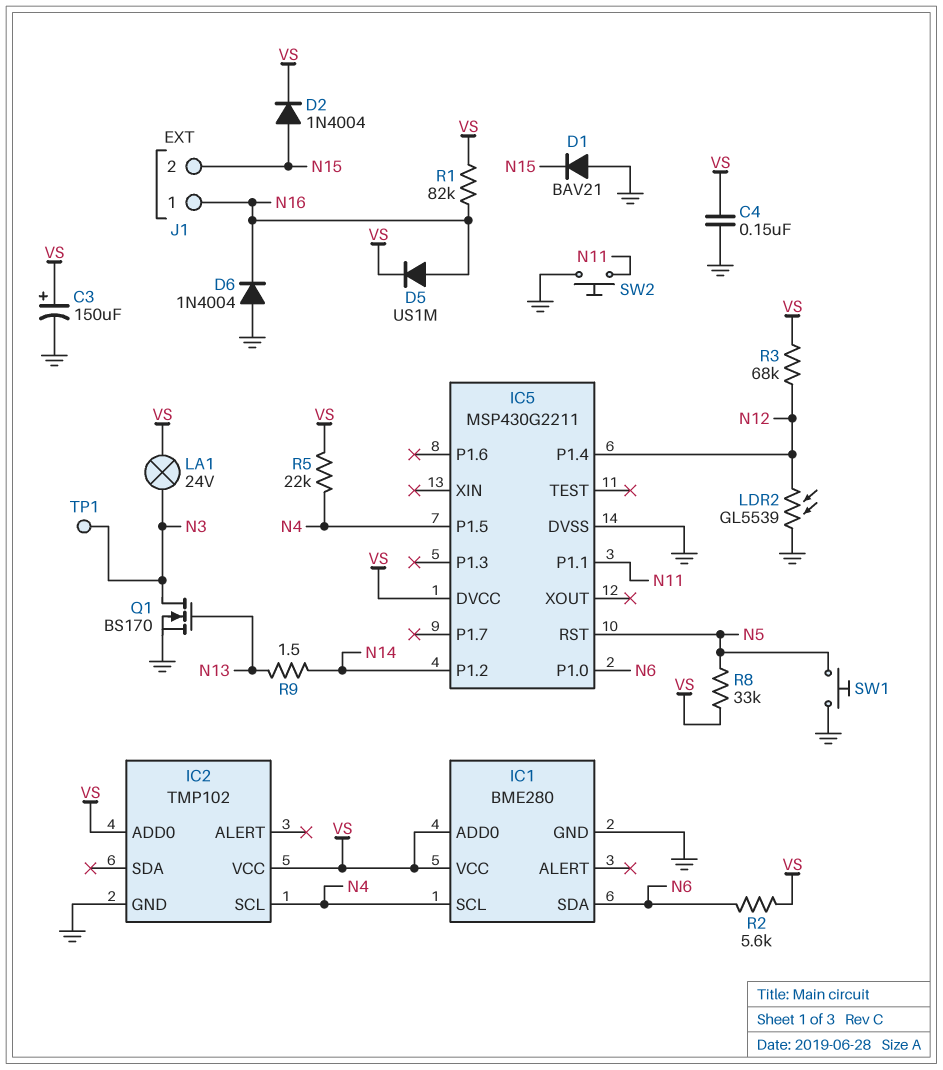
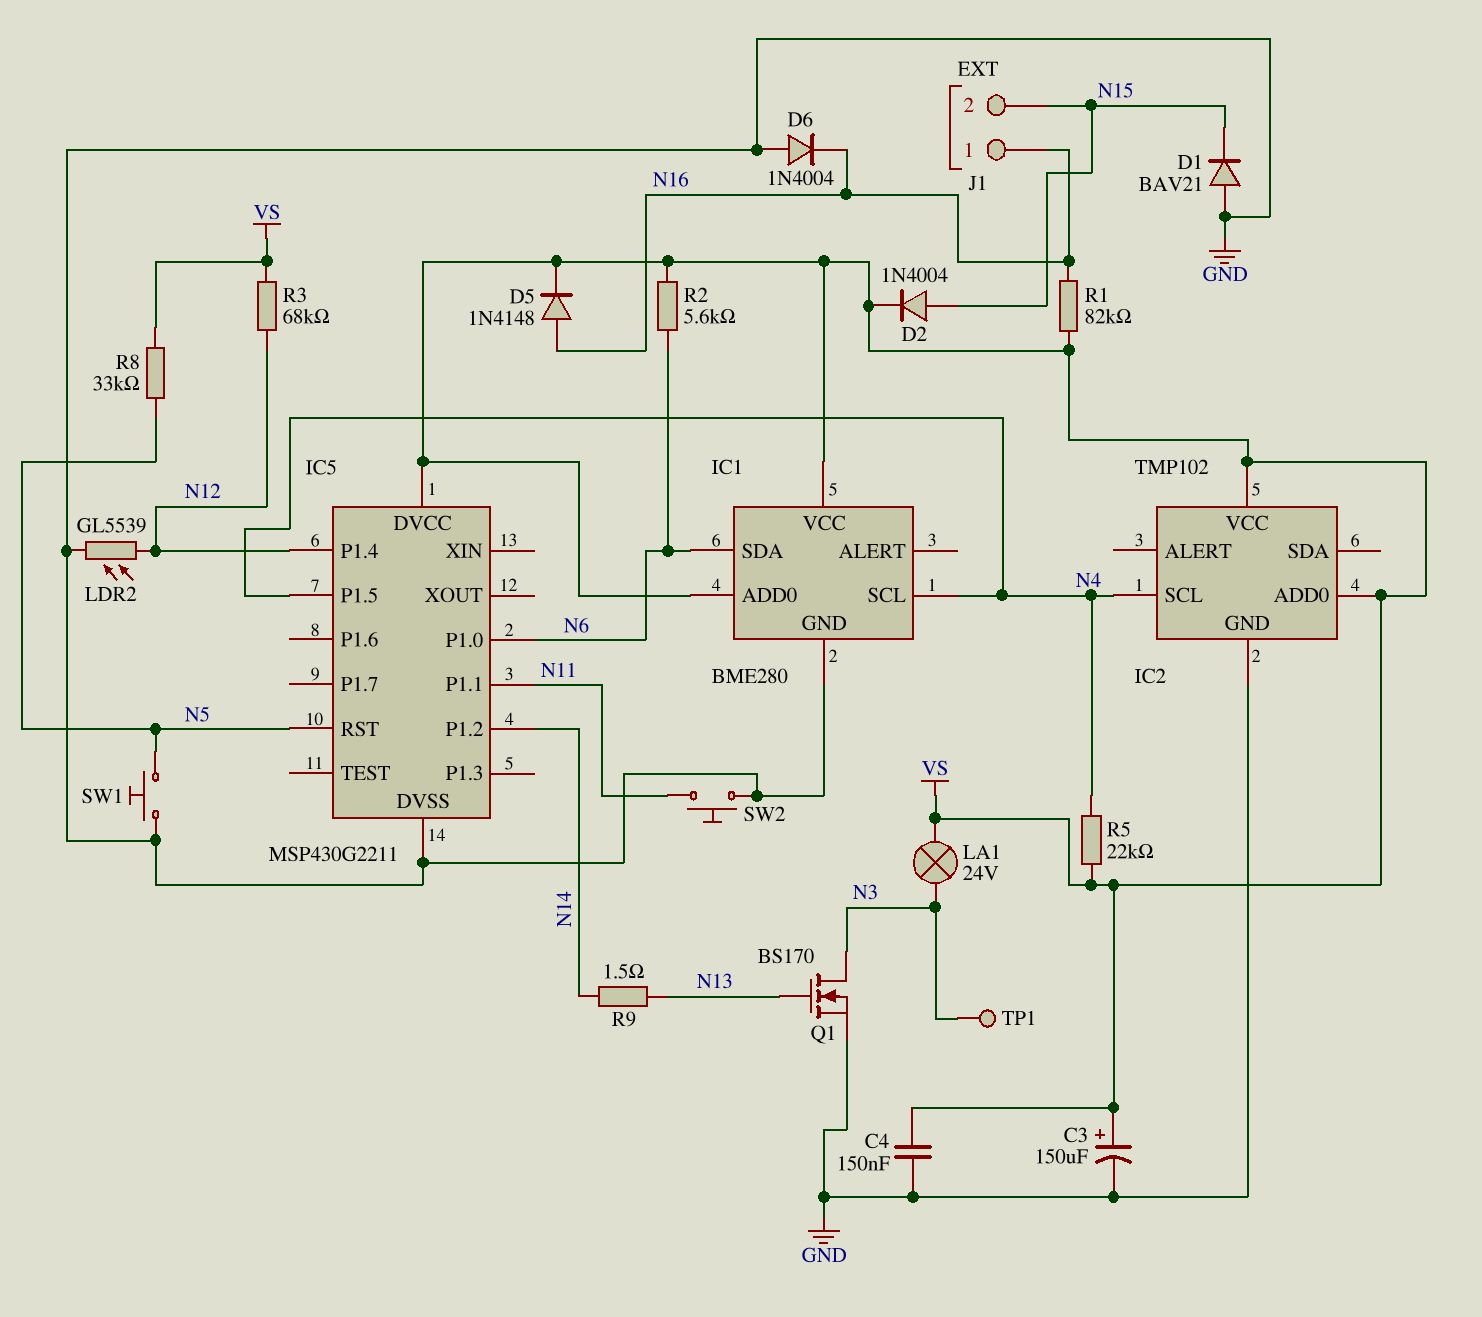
D5: diode US1M (A N16, K VS) -> diode 1N4148 (A N16, K VS)

